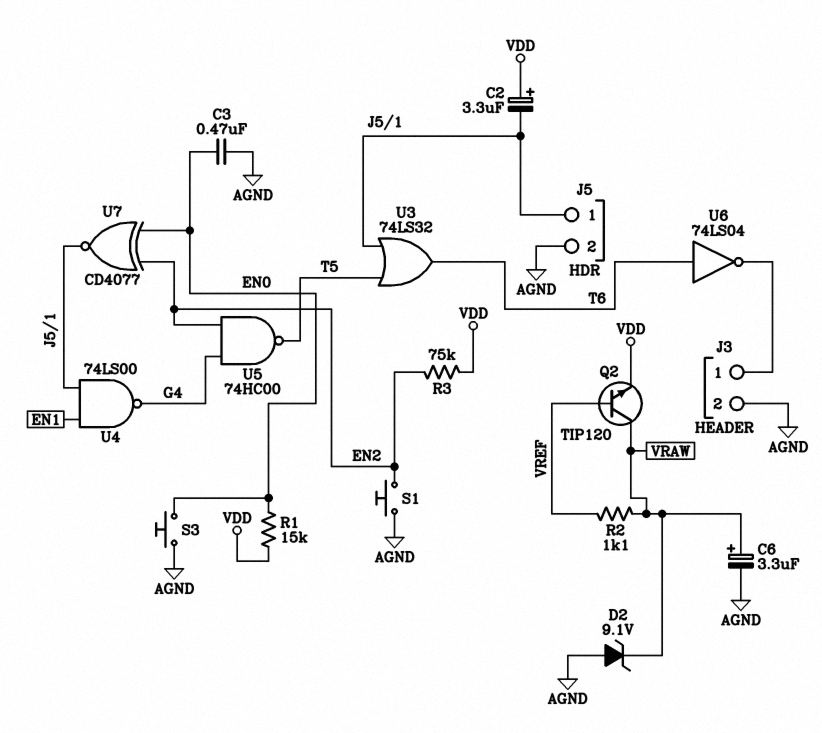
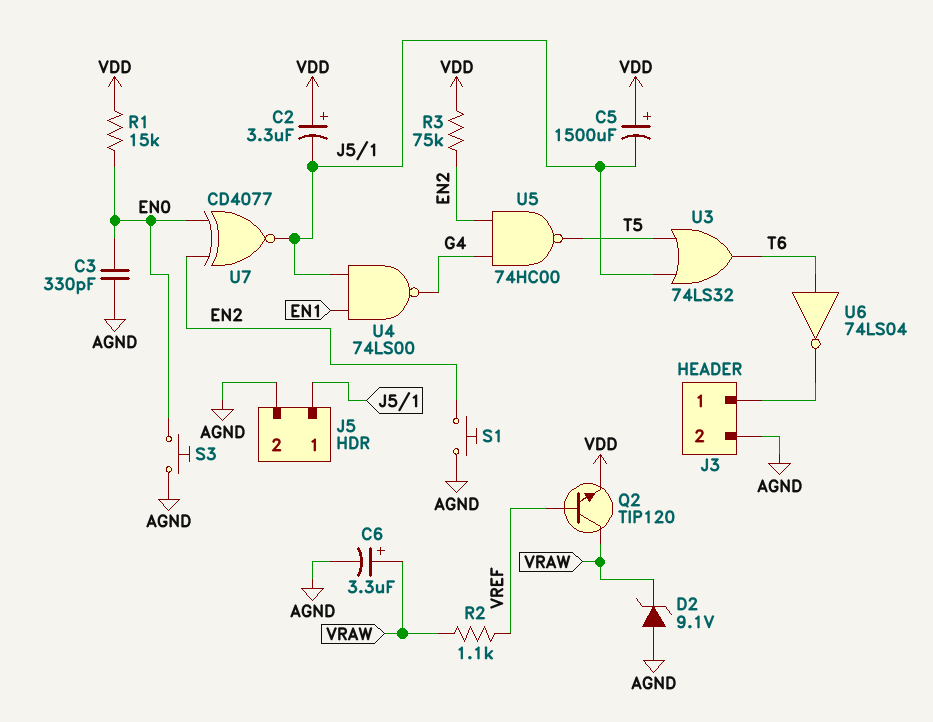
C3: 470nF (AGND, EN0) -> 330pF (AGND, EN0)
C5: none -> 1500uF (plus VDD, minus J5/1)

